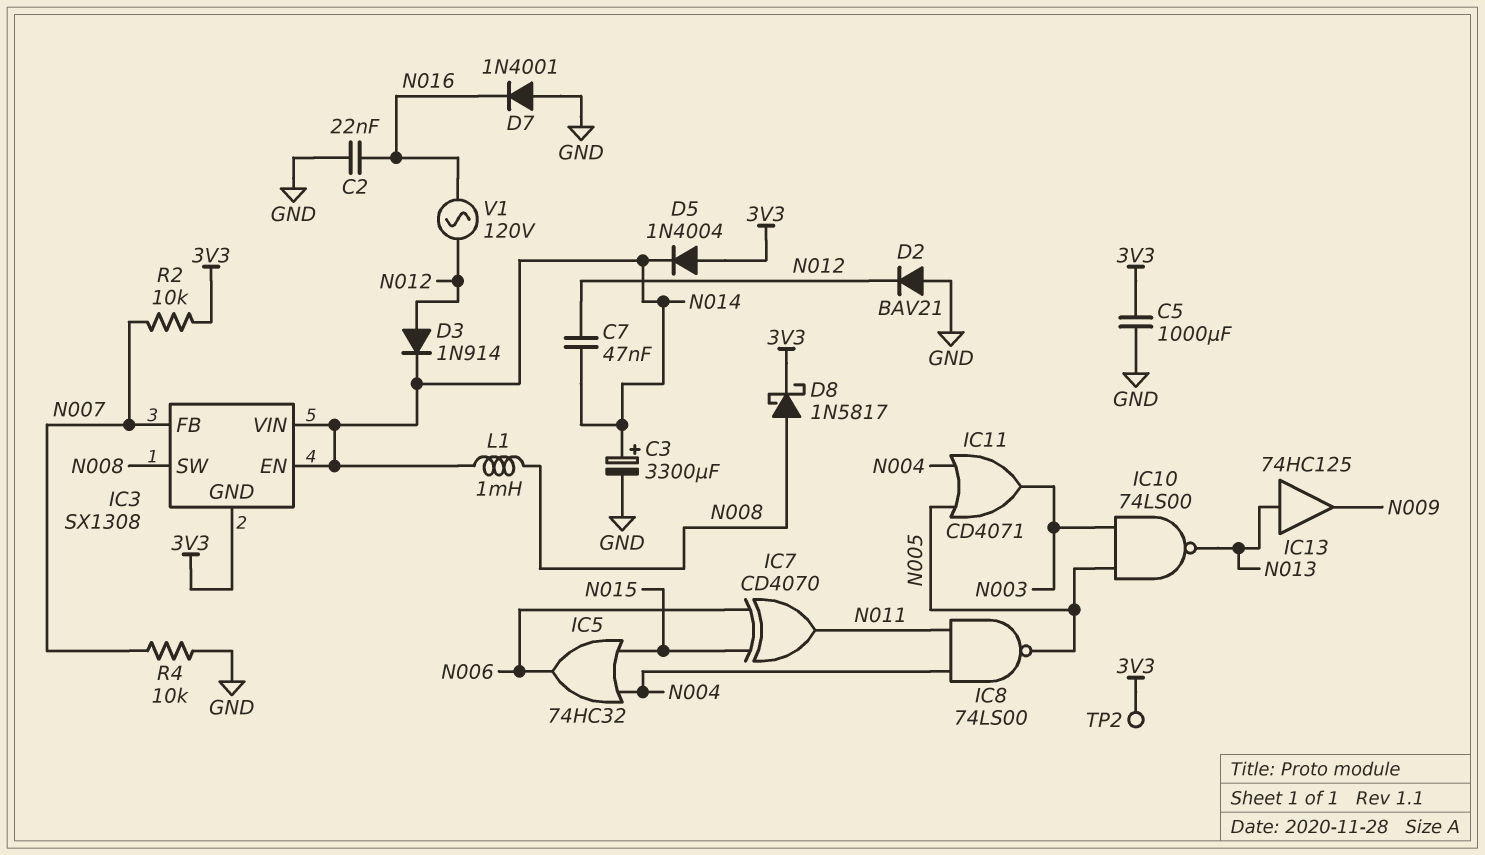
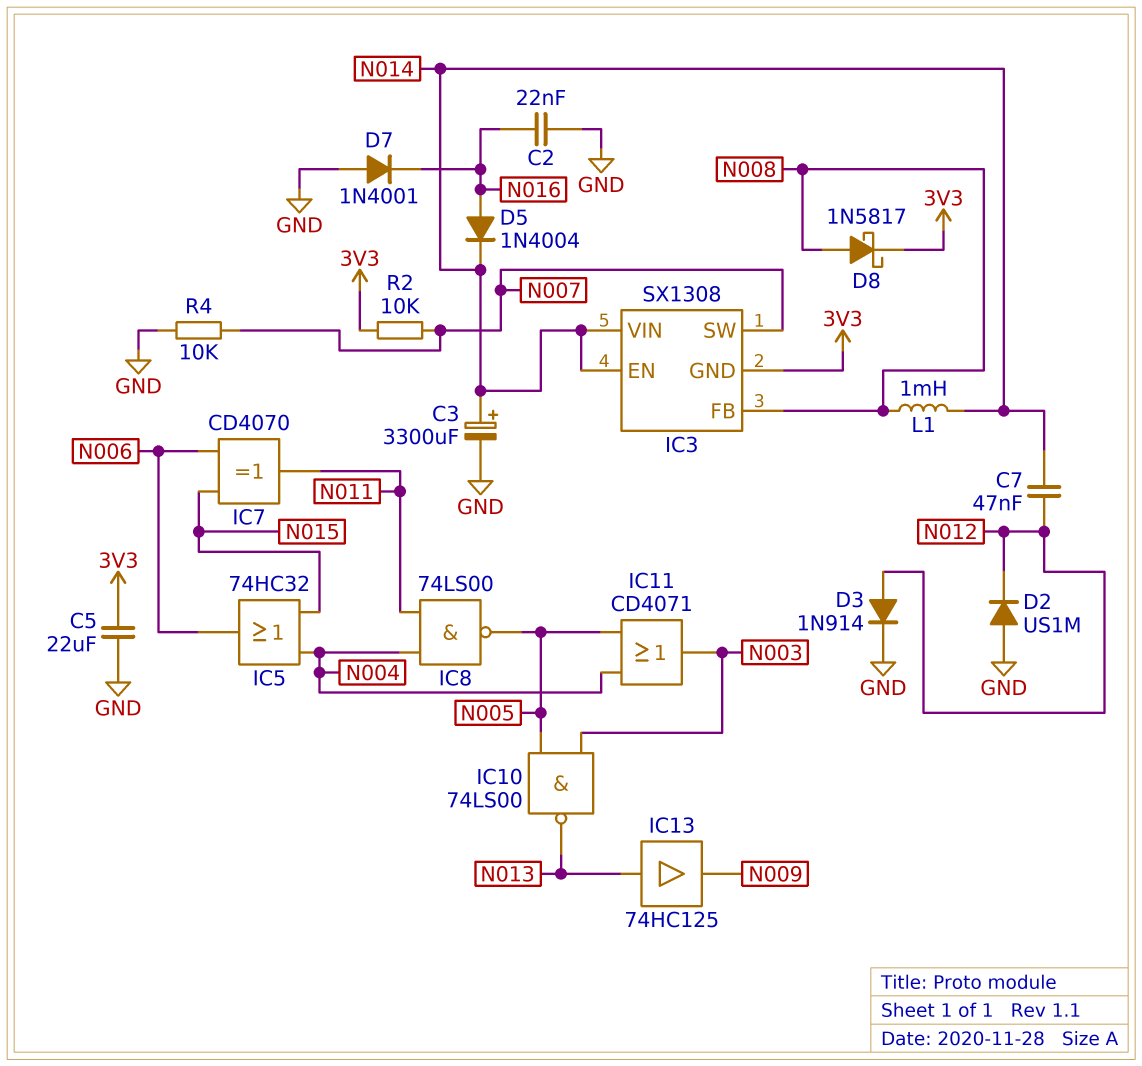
C5: 1000uF (3V3, GND) -> 22uF (3V3, GND)
D2: diode BAV21 (A GND, K N012) -> diode US1M (A GND, K N012)
D3: diode 1N914 (A N012, K N014) -> diode 1N914 (A N012, K GND)
D5: diode 1N4004 (A 3V3, K N014) -> diode 1N4004 (A N016, K N014)
IC3 pin FB: N007 -> N008
IC3 pin SW: N008 -> N007
TP2: test point (3V3) -> none
V1: AC 120V (N012, N016) -> none

